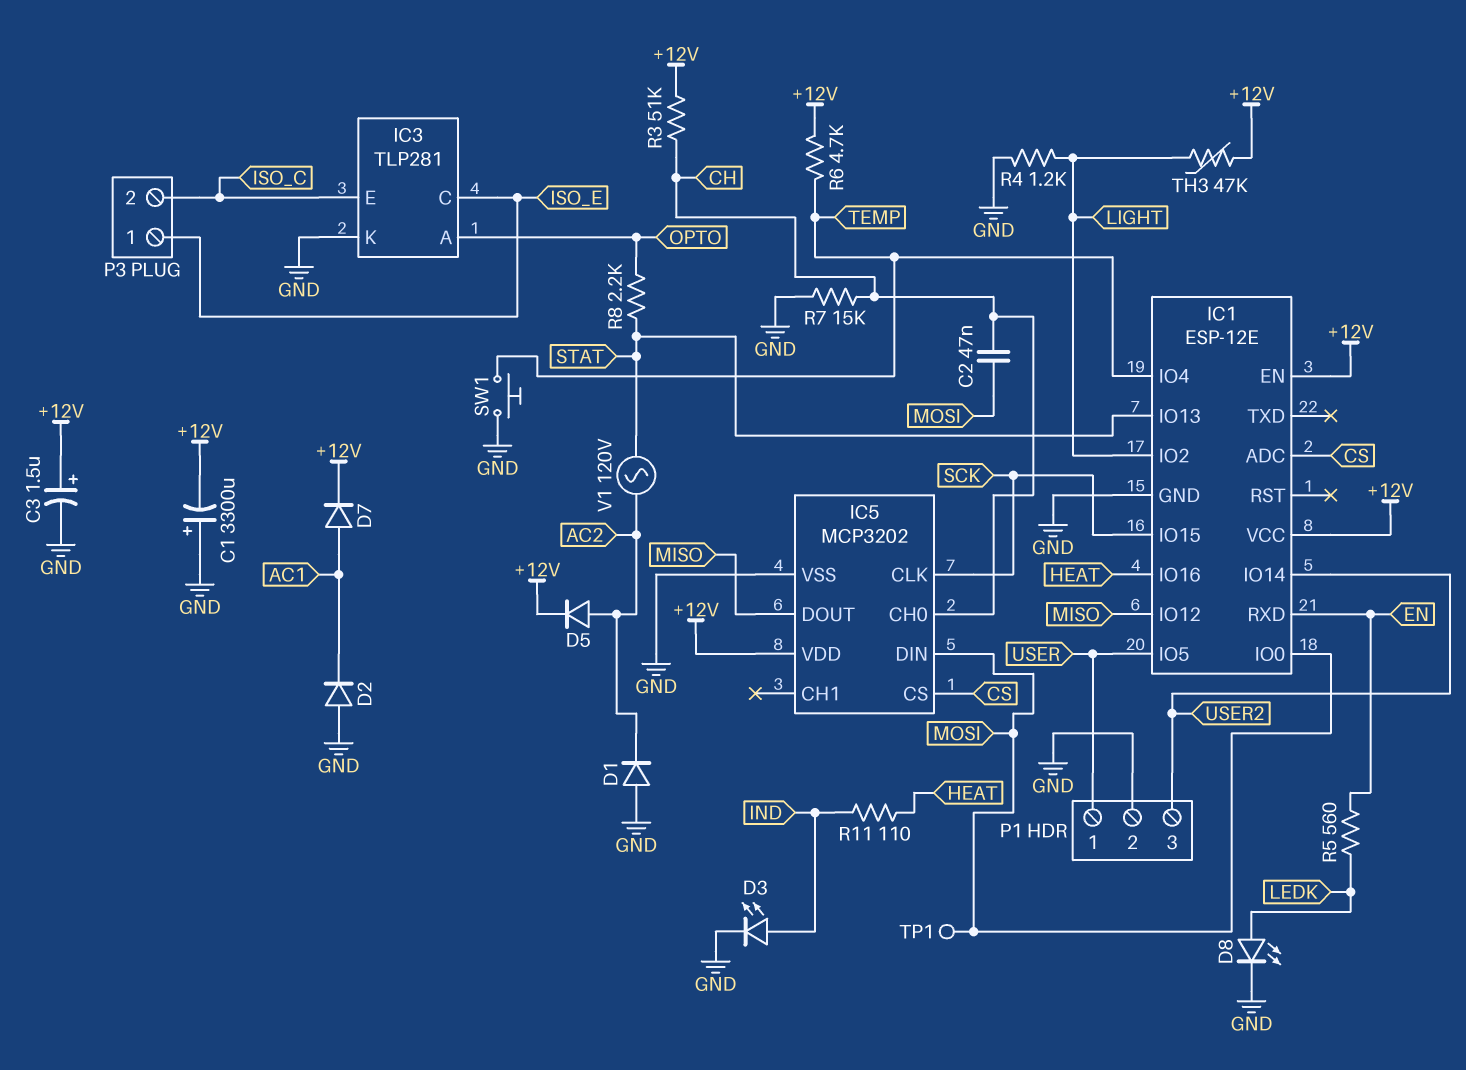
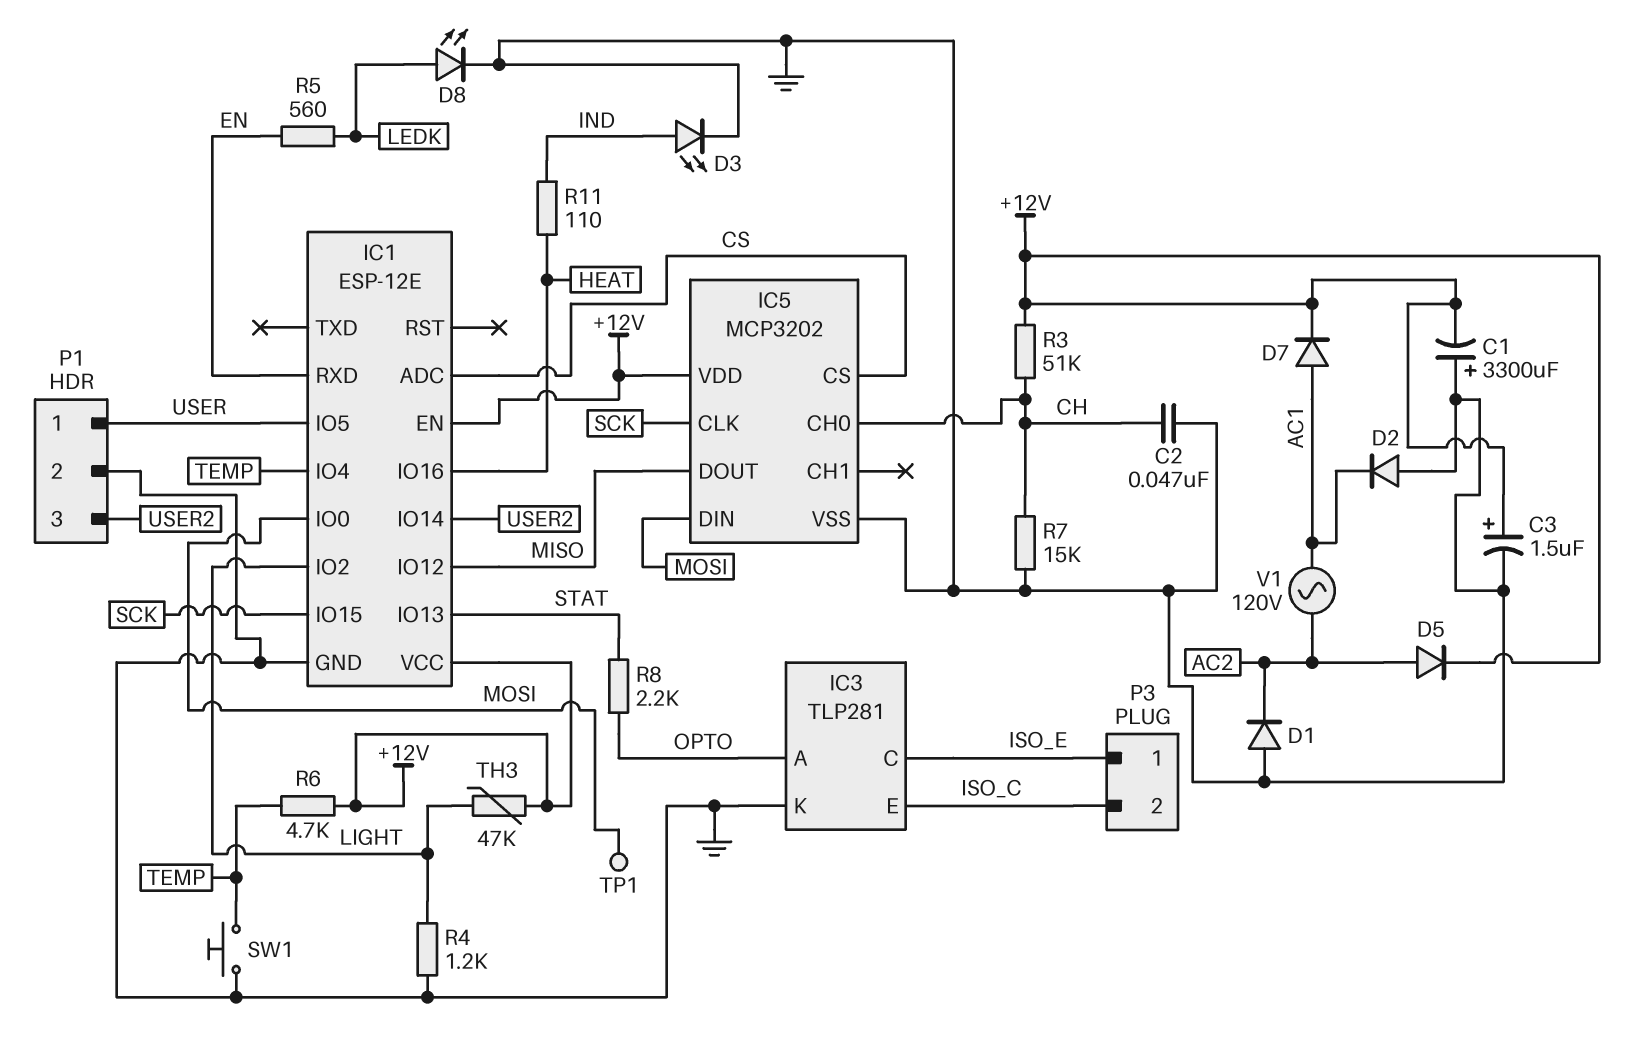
C2: 47nF (CH, MOSI) -> 47nF (CH, GND)
V1: AC 120V (AC2, STAT) -> AC 120V (AC1, AC2)

